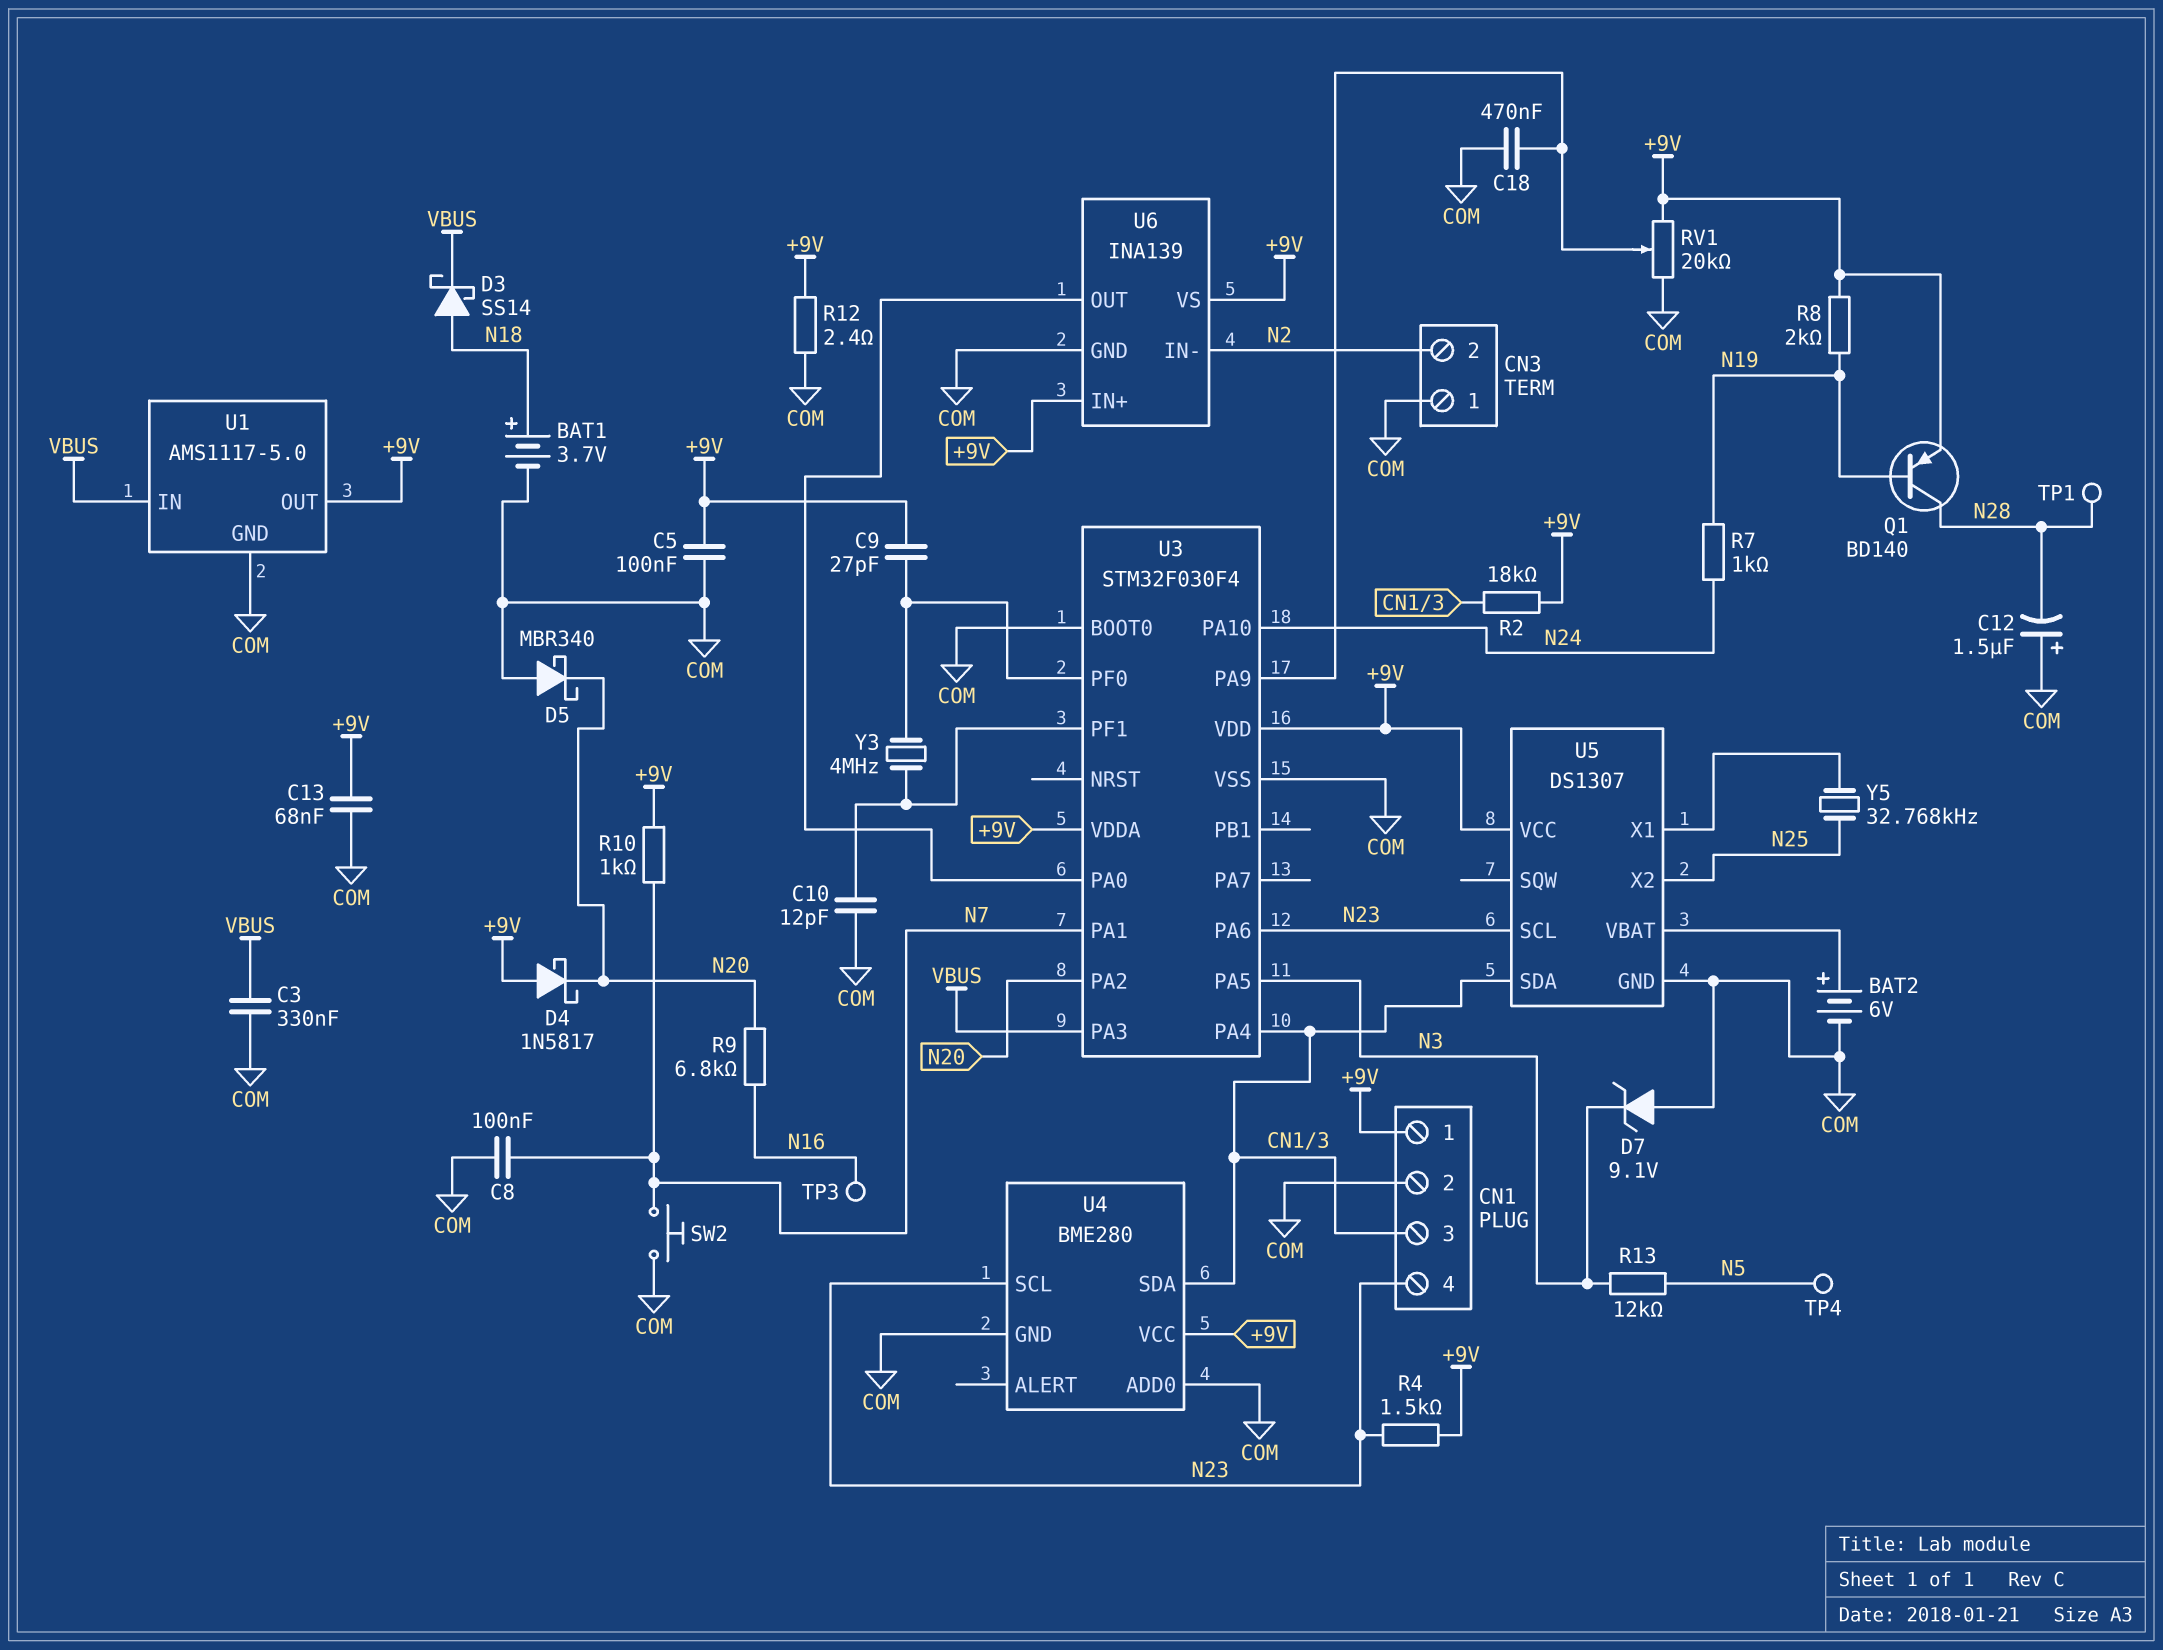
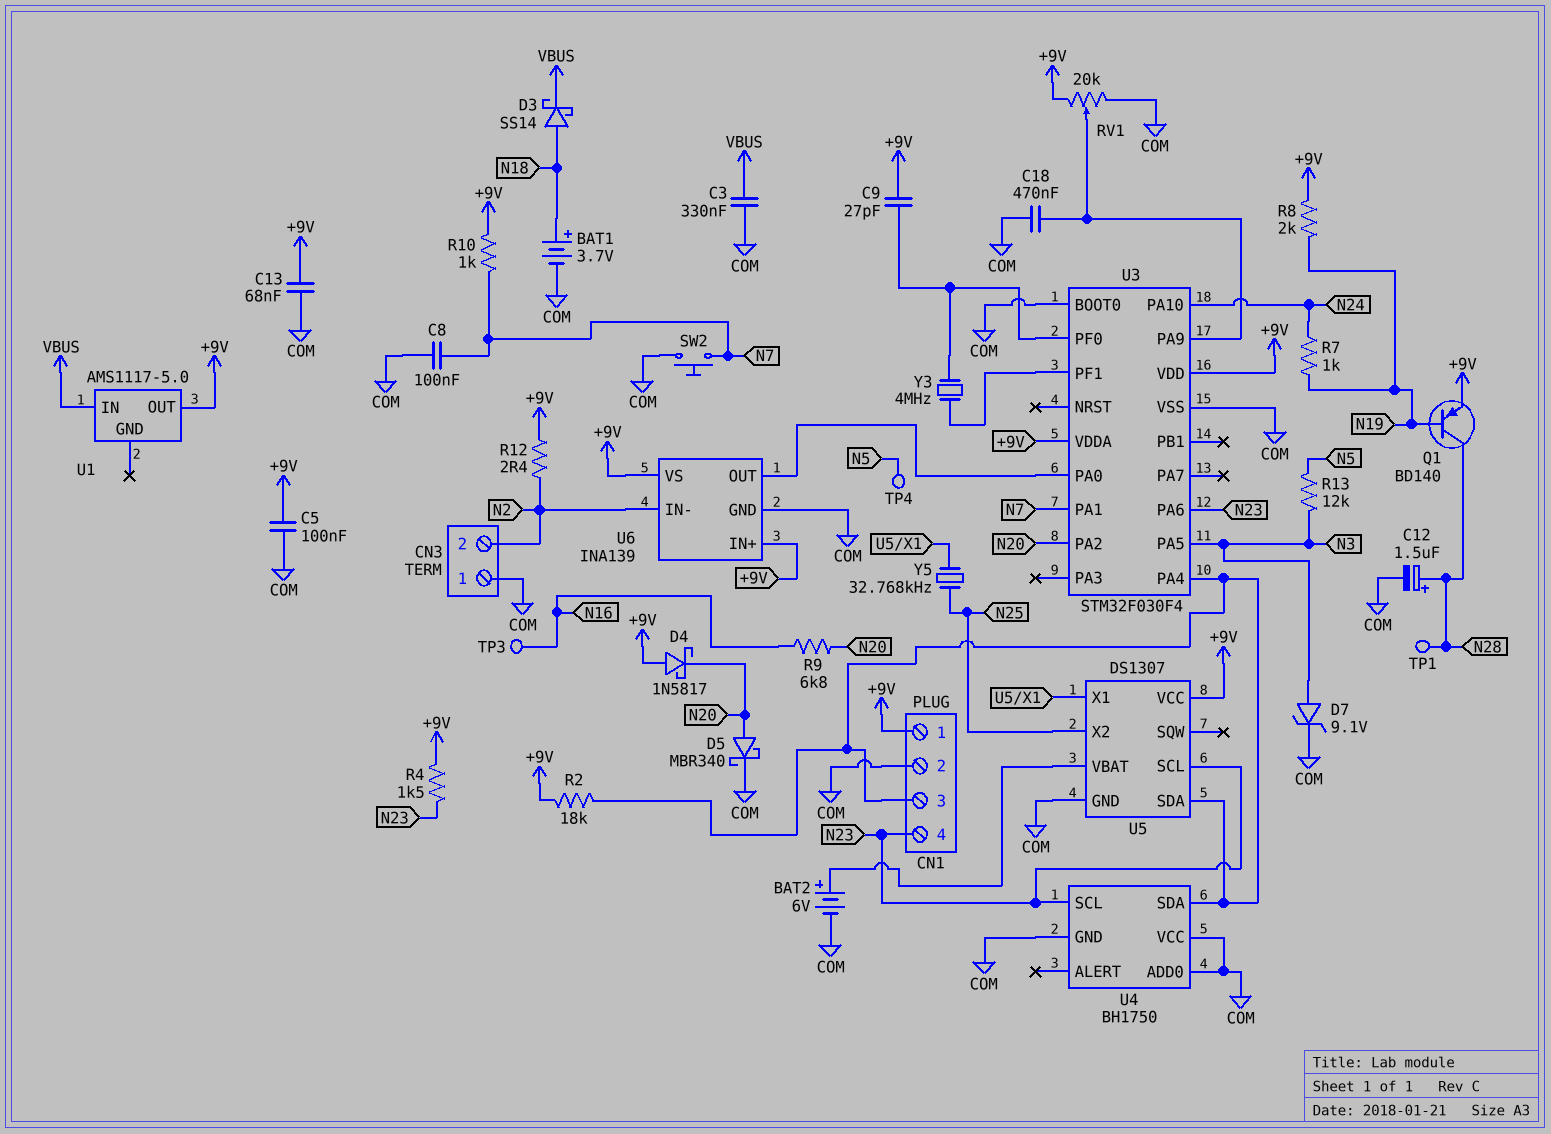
C10: 12pF (COM, U3/PF1) -> none
C12: 1.5uF (plus COM, minus N28) -> 1.5uF (plus N28, minus COM)
D5: schottky MBR340 (A COM, K N20) -> schottky MBR340 (A N20, K COM)
D7: zener 9.1V (A COM, K N3) -> zener 9.1V (A N3, K COM)
R12: 2.4 (+9V, COM) -> 2.4 (+9V, N2)
U1 pin GND: COM -> none
U3 pin PA3: VBUS -> none
U4: BME280 -> BH1750
U4 pin VCC: +9V -> COM

